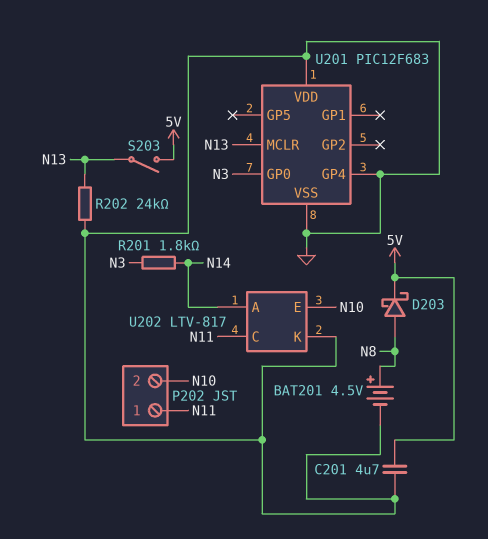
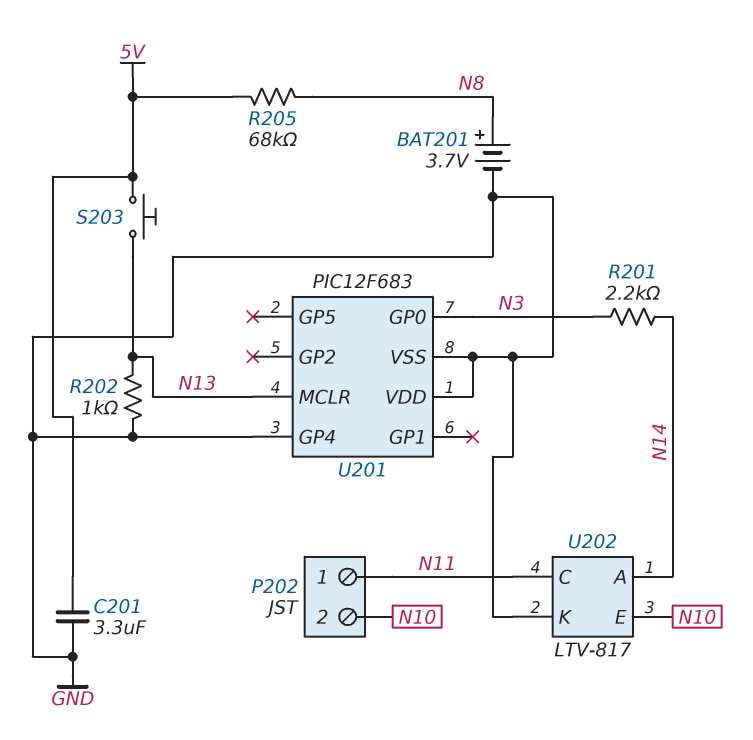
BAT201: 4.5V (plus N8, minus GND) -> 3.7V (plus N8, minus GND)
C201: 4.7uF (5V, GND) -> 3.3uF (5V, GND)
D203: schottky (A N8, K 5V) -> none
R201: 1.8k (N3, N14) -> 2.2k (N3, N14)
R202: 24k (GND, N13) -> 1k (GND, N13)
R205: none -> 68k (5V, N8)
S203: switch (5V, N13) -> button (5V, N13)

